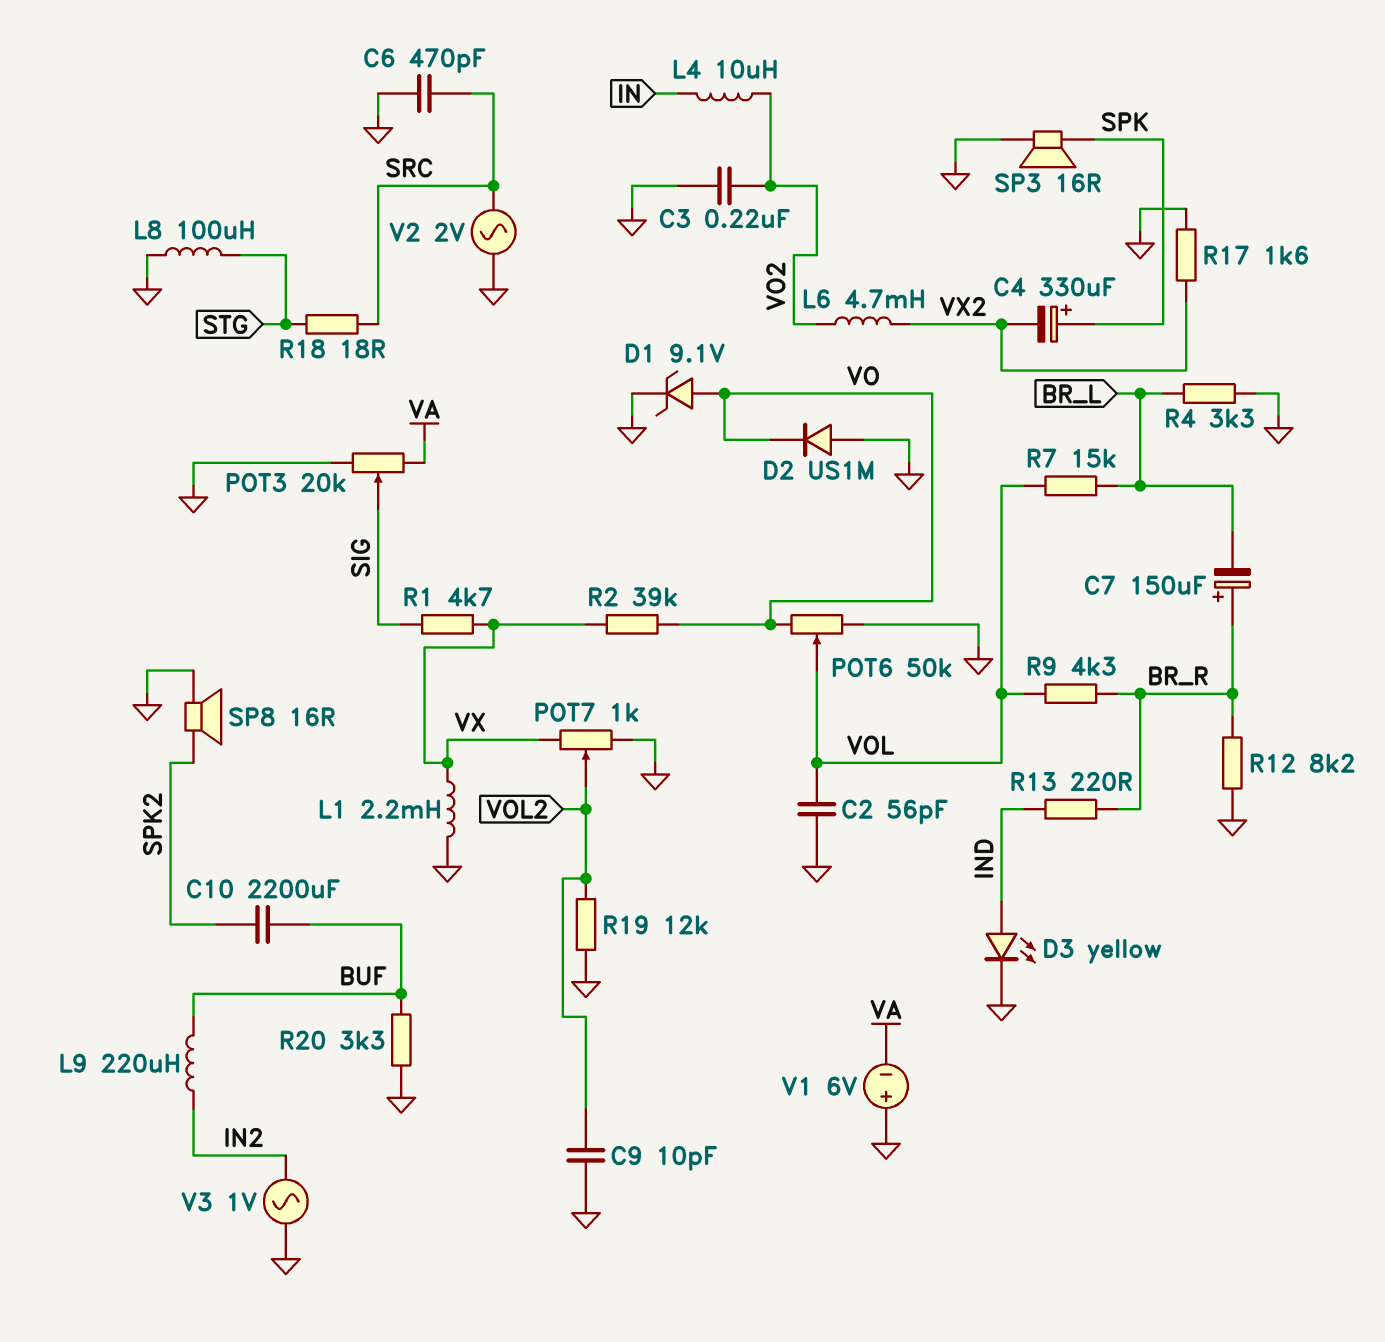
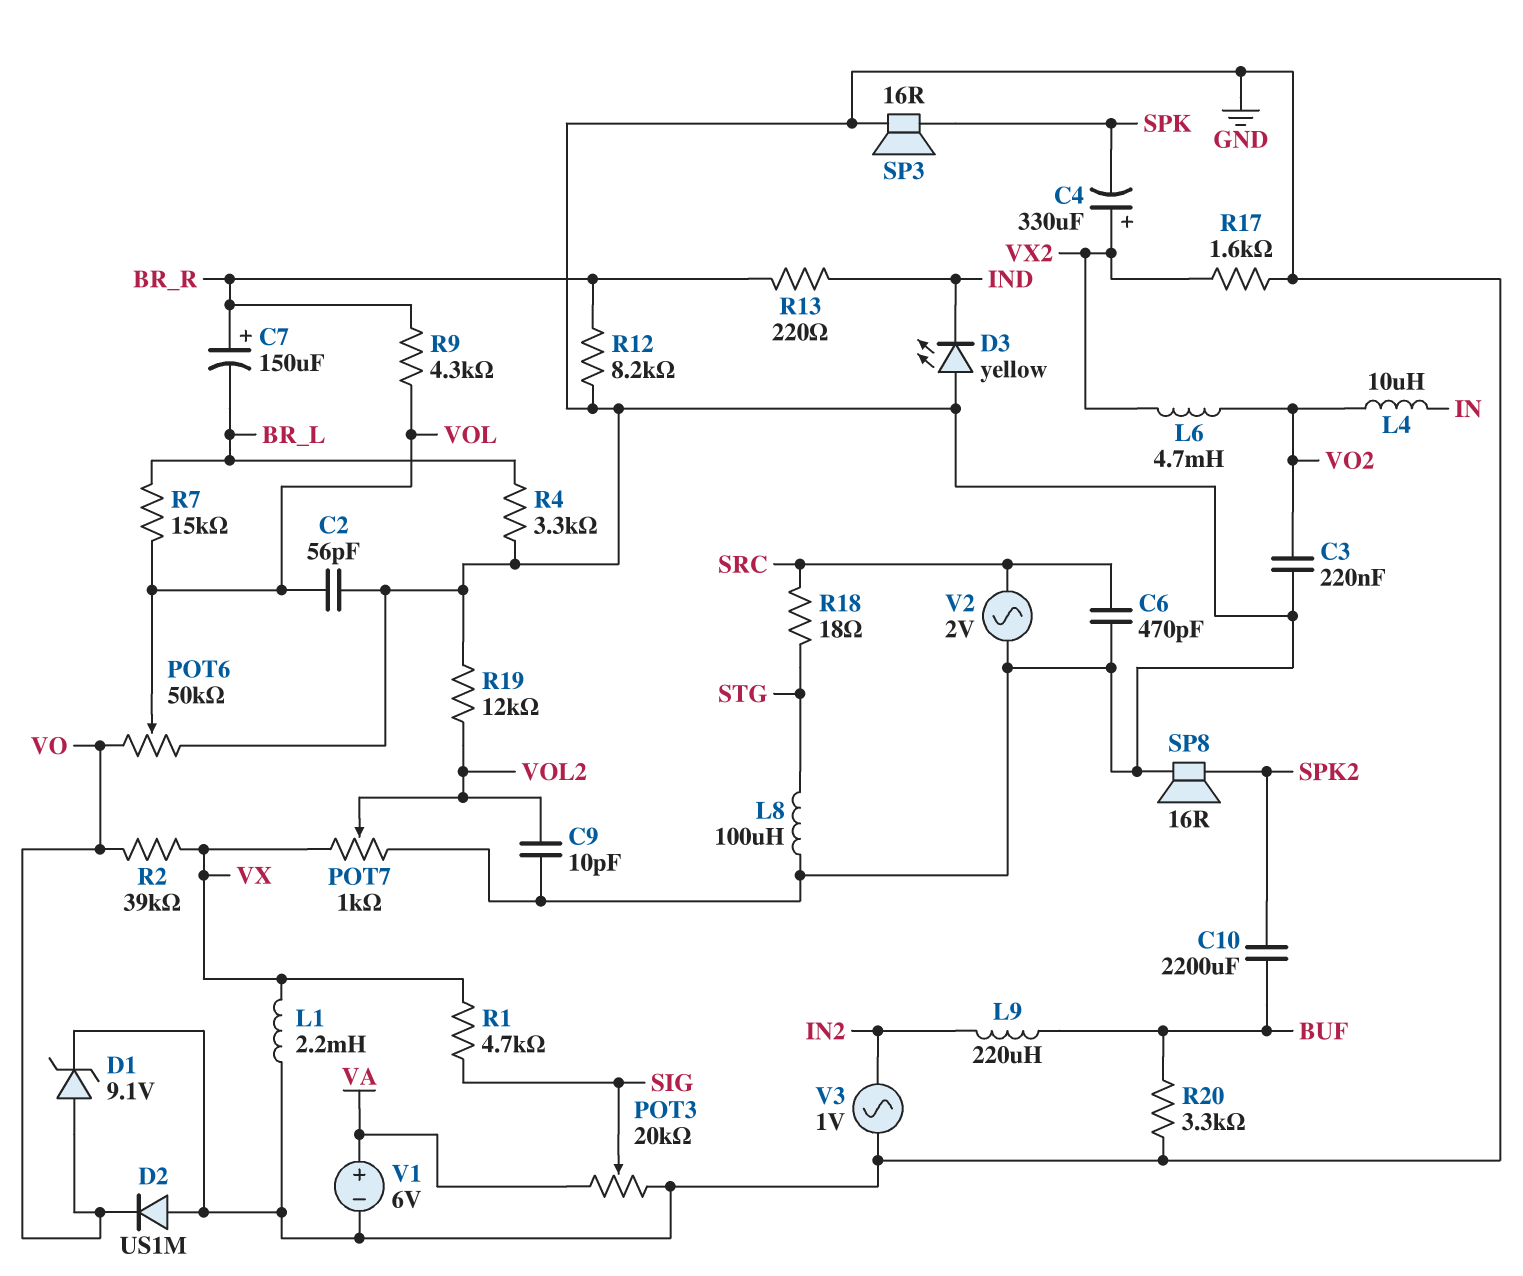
C4: 330uF (plus SPK, minus VX2) -> 330uF (plus VX2, minus SPK)
D3: LED yellow (A IND, K GND) -> LED yellow (A GND, K IND)
V1: 6V (plus GND, minus VA) -> 6V (plus VA, minus GND)

